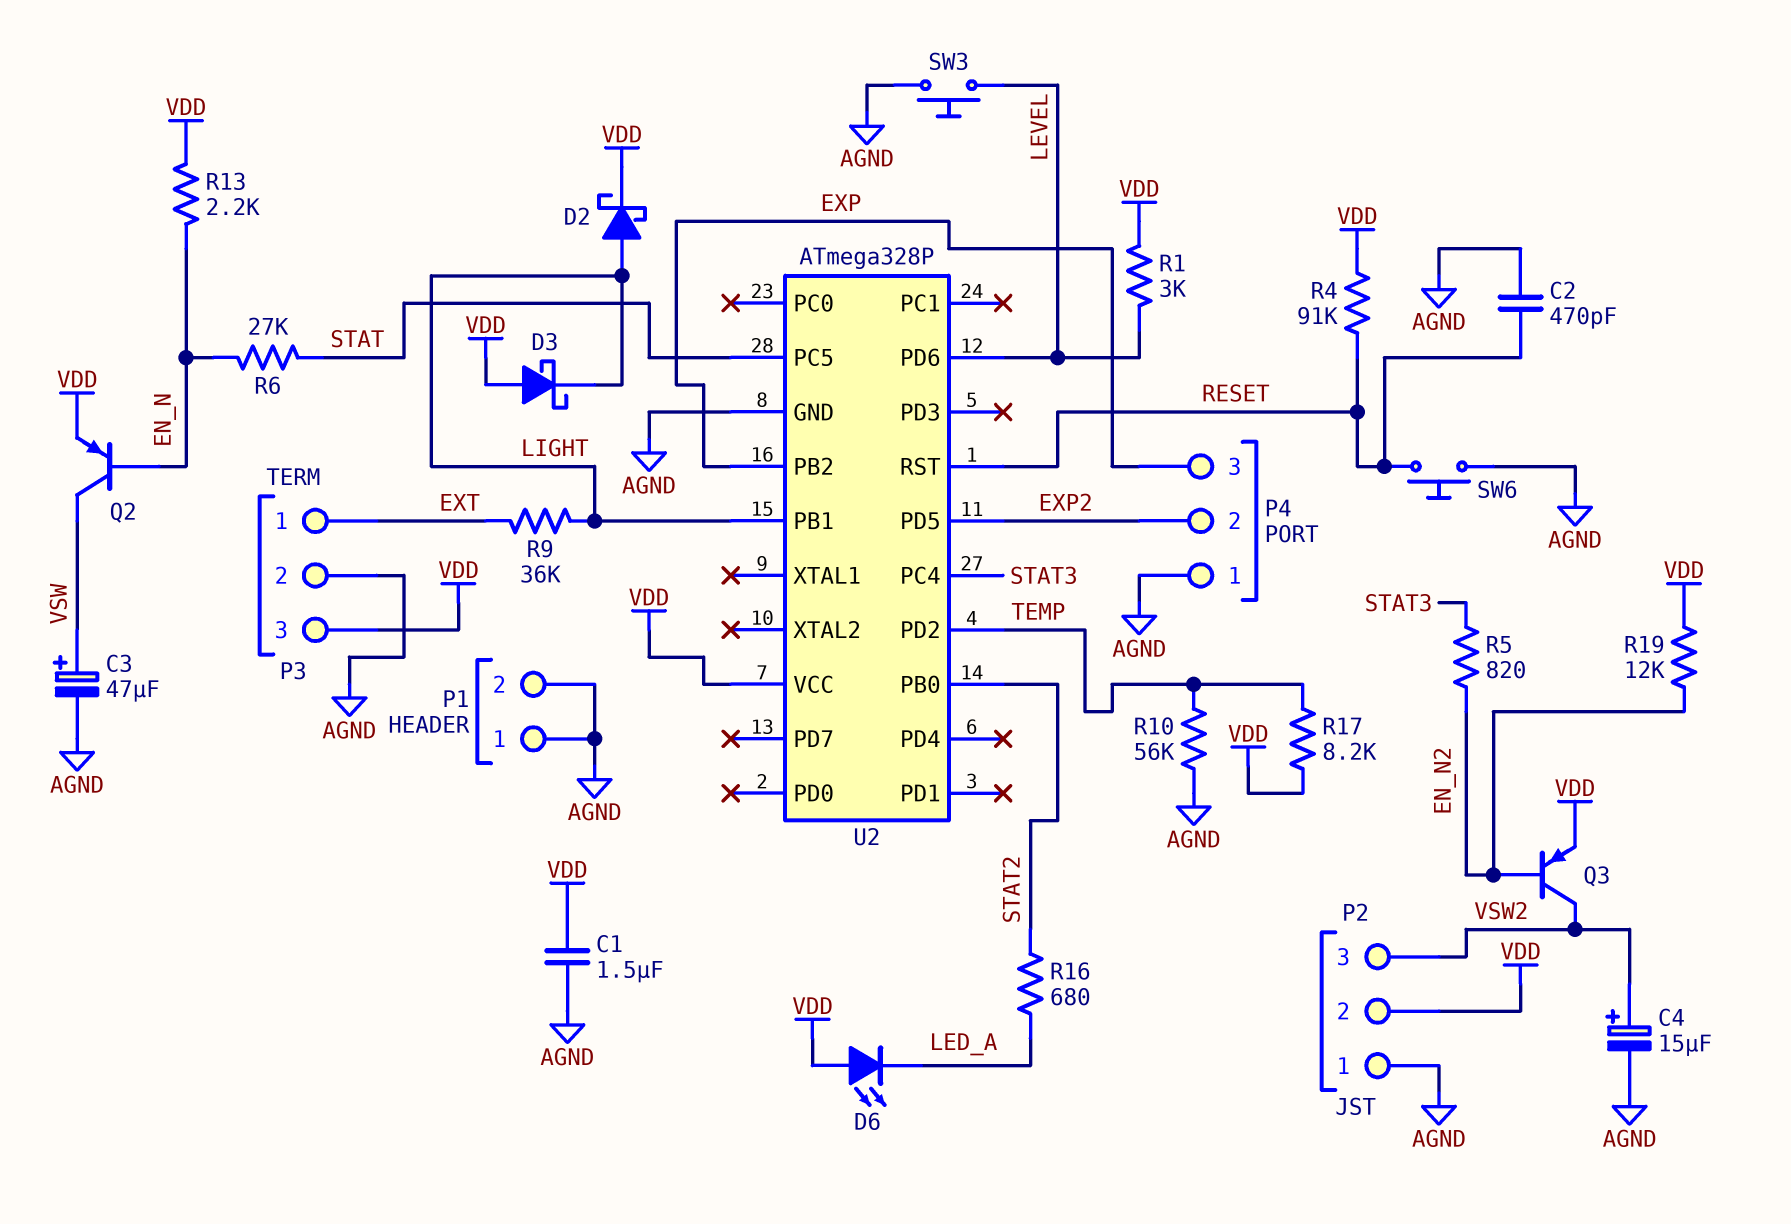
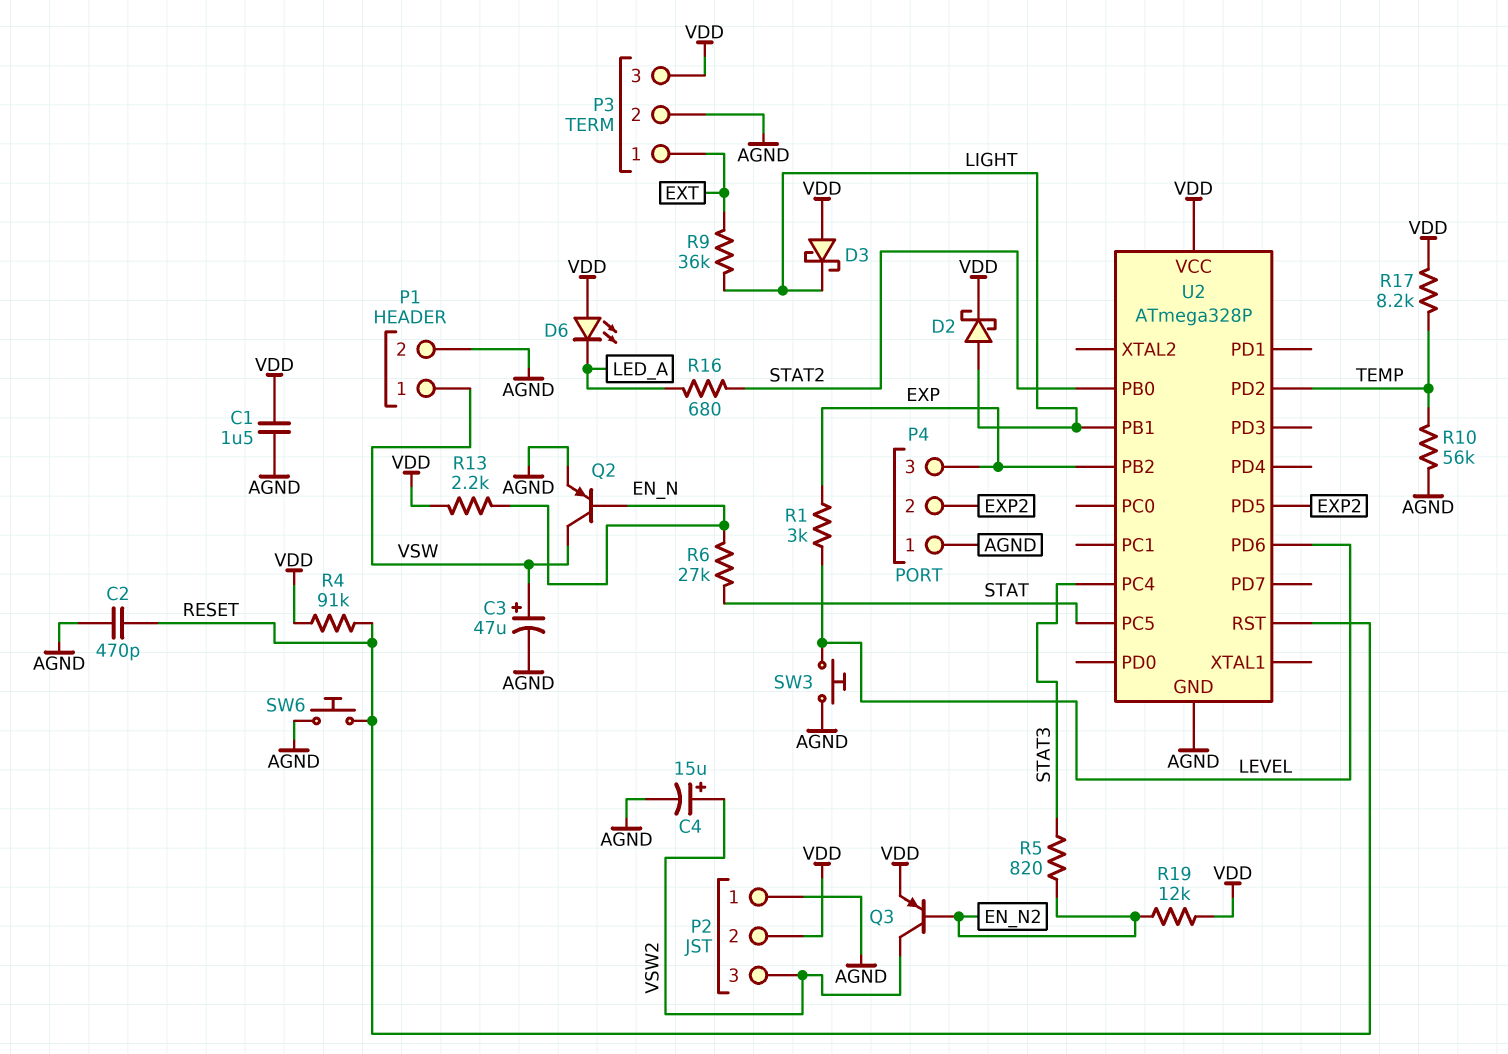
P1 pin 1: AGND -> VSW
Q2: PNP (B EN_N, C VSW, E VDD) -> PNP (B EN_N, C VSW, E AGND)
R1: 3k (LEVEL, VDD) -> 3k (EXP, LEVEL)

